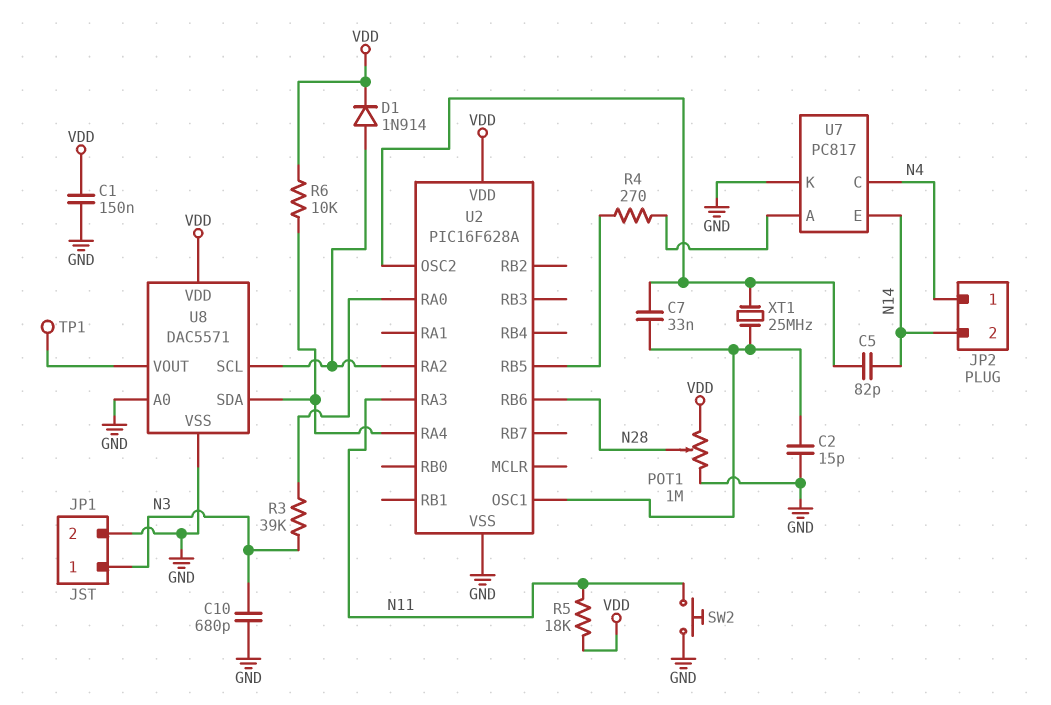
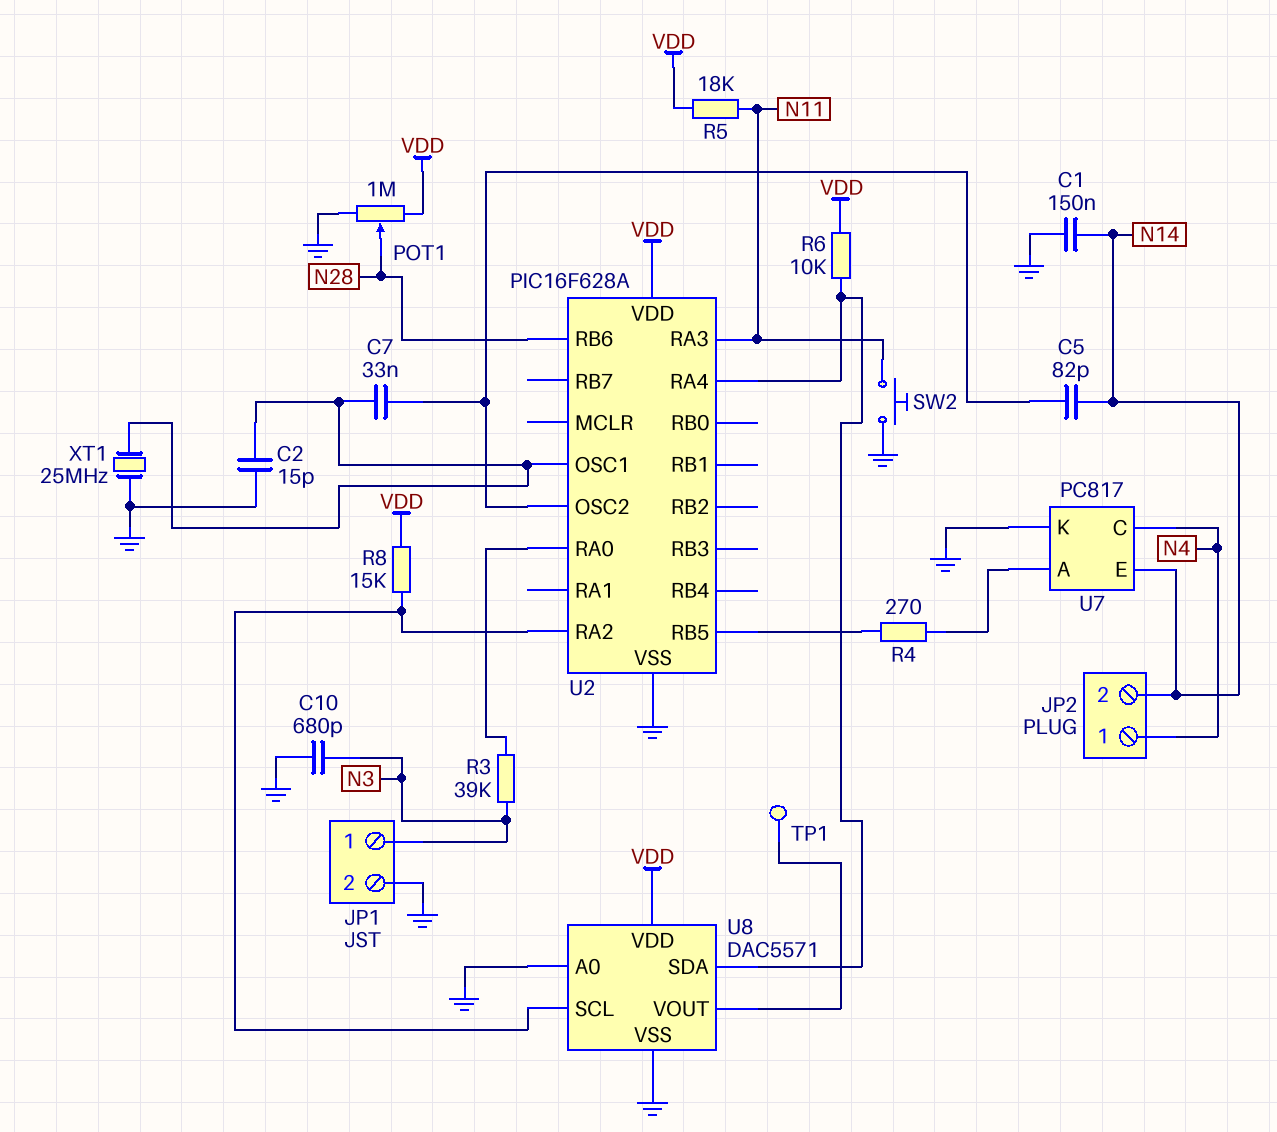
C1: 150nF (GND, VDD) -> 150nF (GND, N14)
D1: diode 1N914 (A U2/RA2, K VDD) -> none
R8: none -> 15k (U2/RA2, VDD)
XT1: 25MHz (U2/OSC1, U2/OSC2) -> 25MHz (GND, U2/OSC1)

